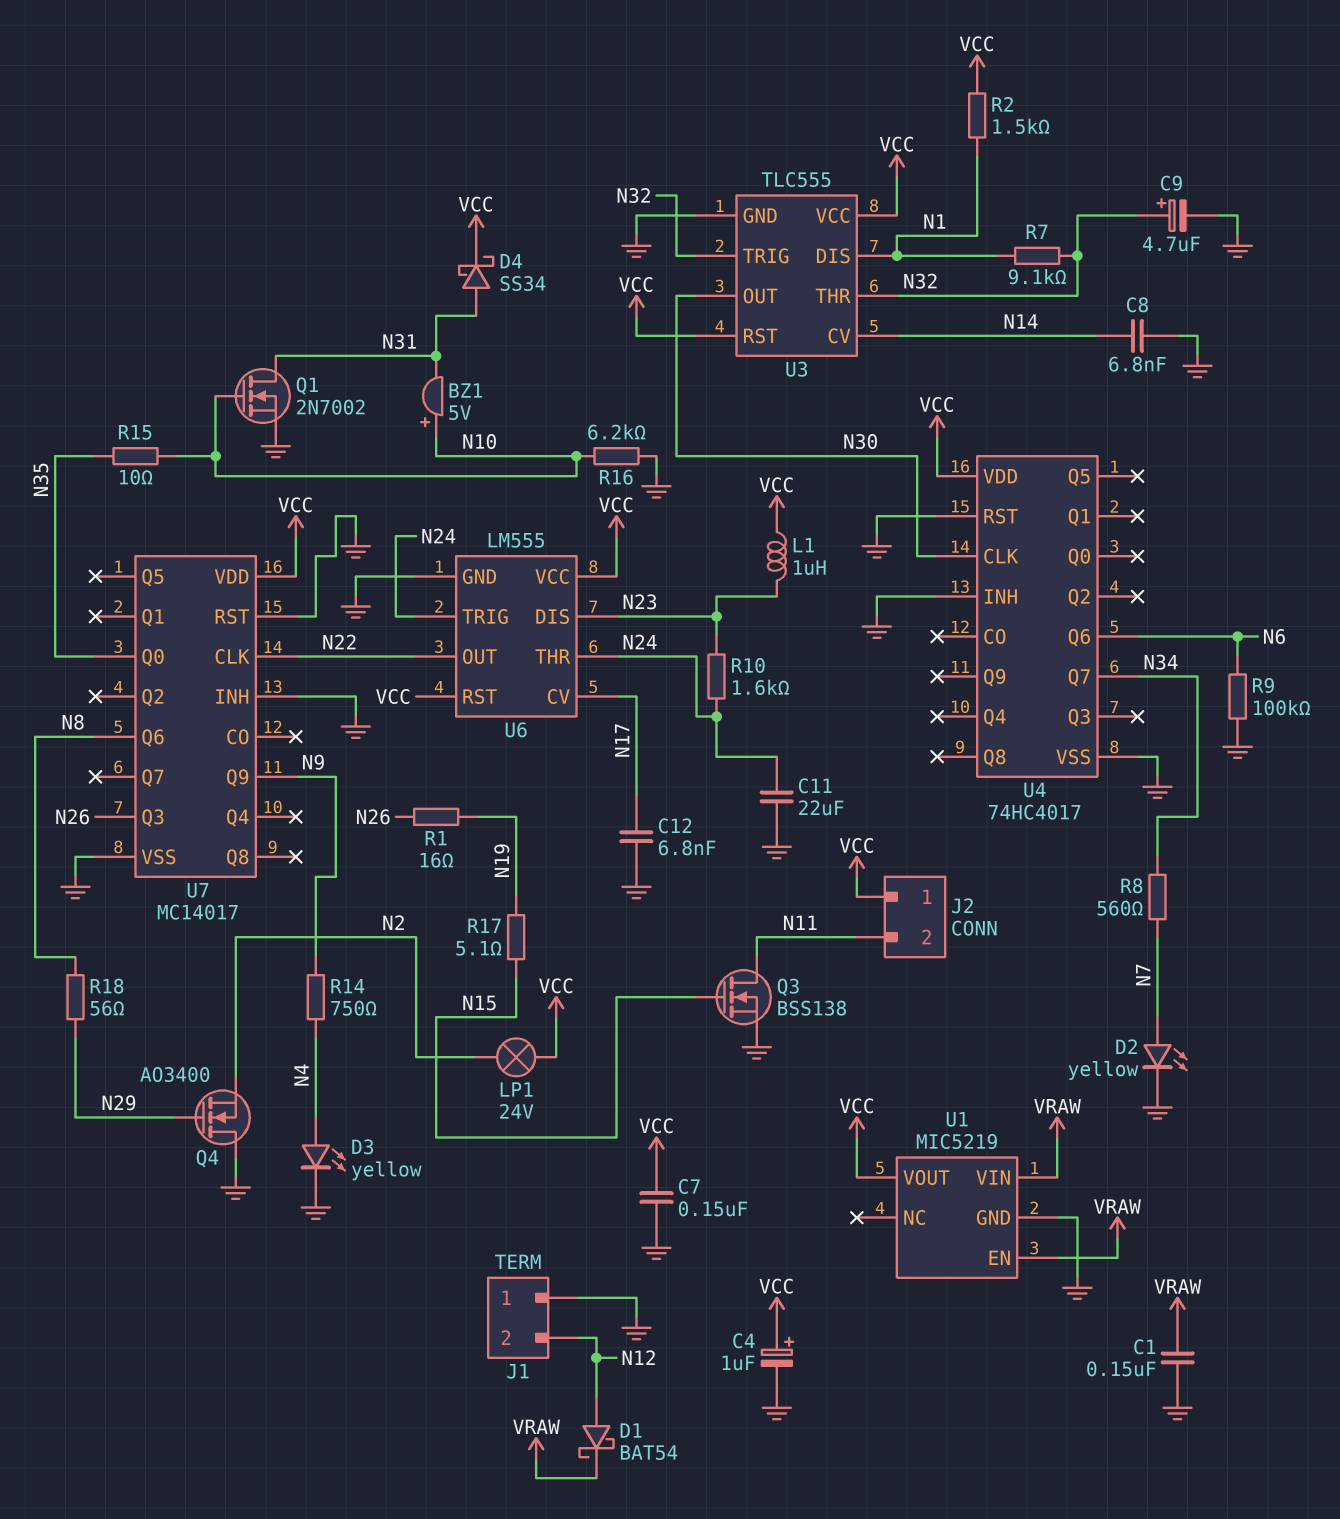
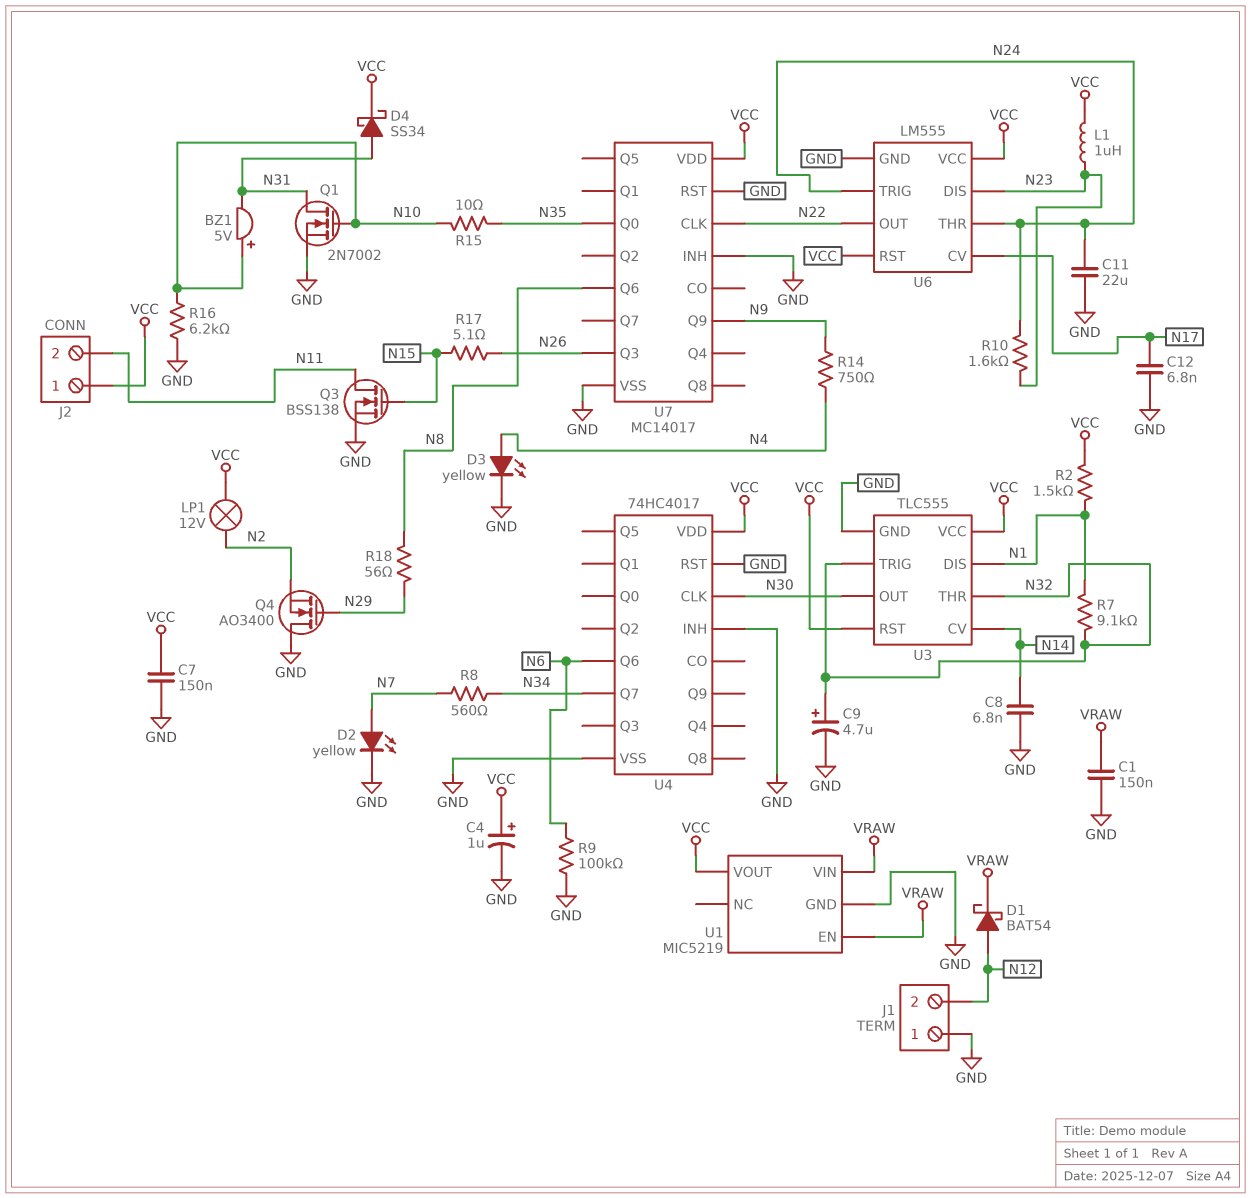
LP1: lamp 24V (N2, VCC) -> lamp 12V (N2, VCC)
R1: 16 (N19, N26) -> none
R17: 5.1 (N15, N19) -> 5.1 (N15, N26)

